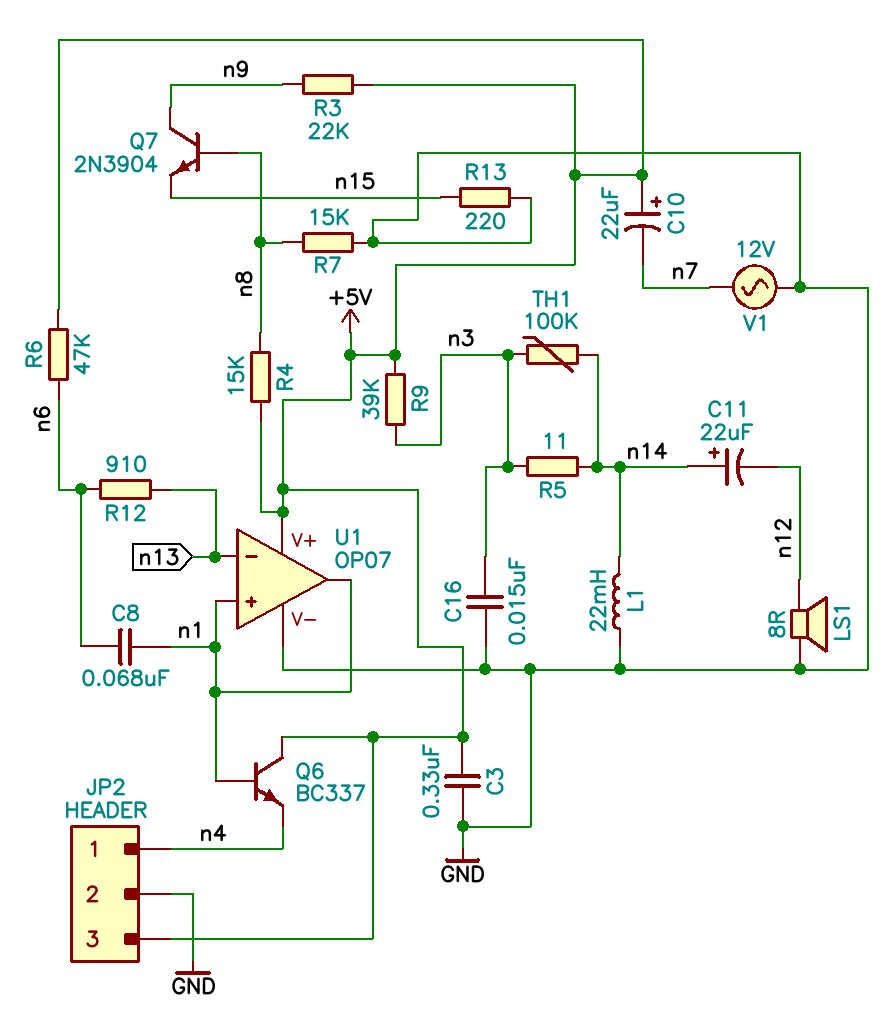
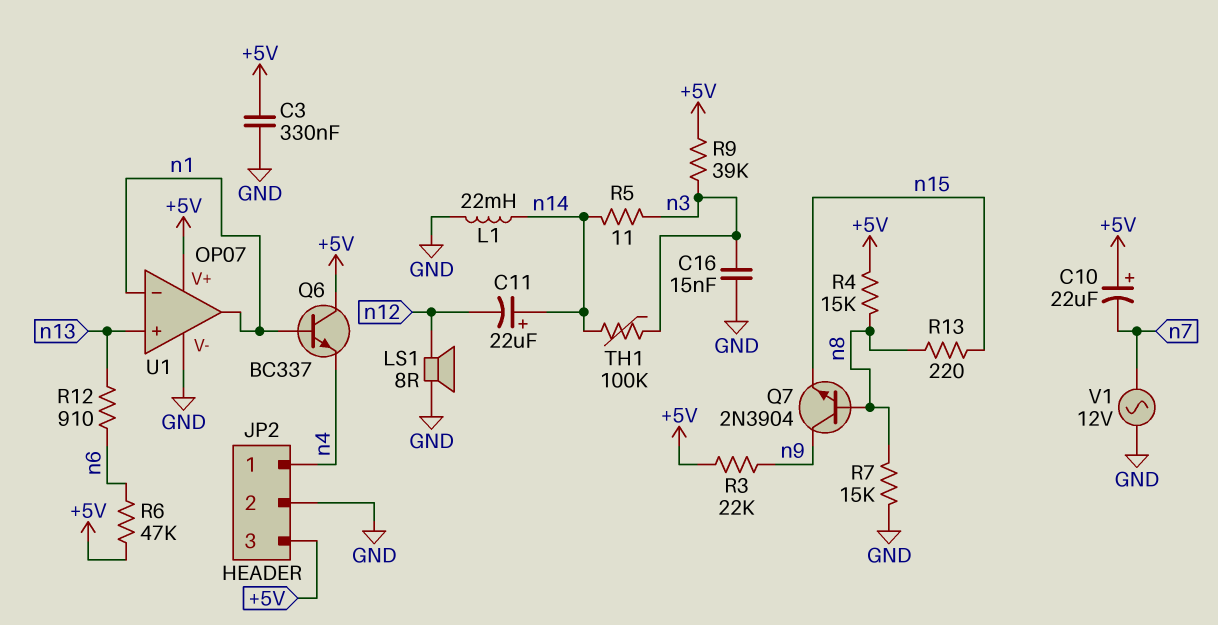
C8: 68nF (n1, n6) -> none
R13: 220 (GND, n15) -> 220 (n8, n15)
U1 pin in+: n1 -> n13
U1 pin in-: n13 -> n1

